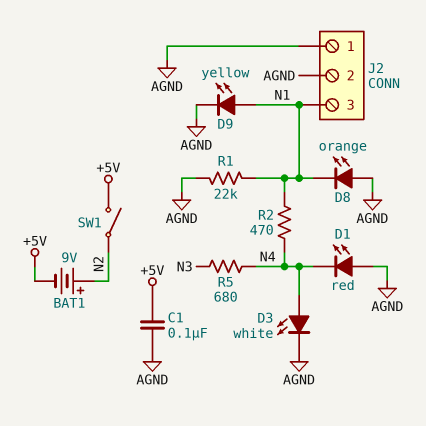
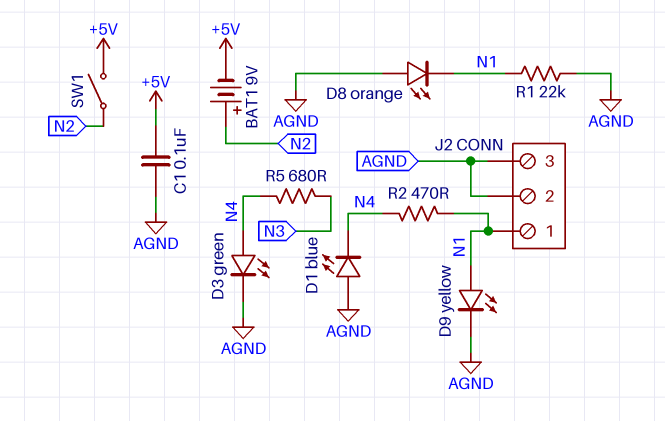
D1: LED red (A AGND, K N4) -> LED blue (A AGND, K N4)
D3: LED white (A N4, K AGND) -> LED green (A N4, K AGND)
J2 pin 1: AGND -> N1
J2 pin 3: N1 -> AGND

